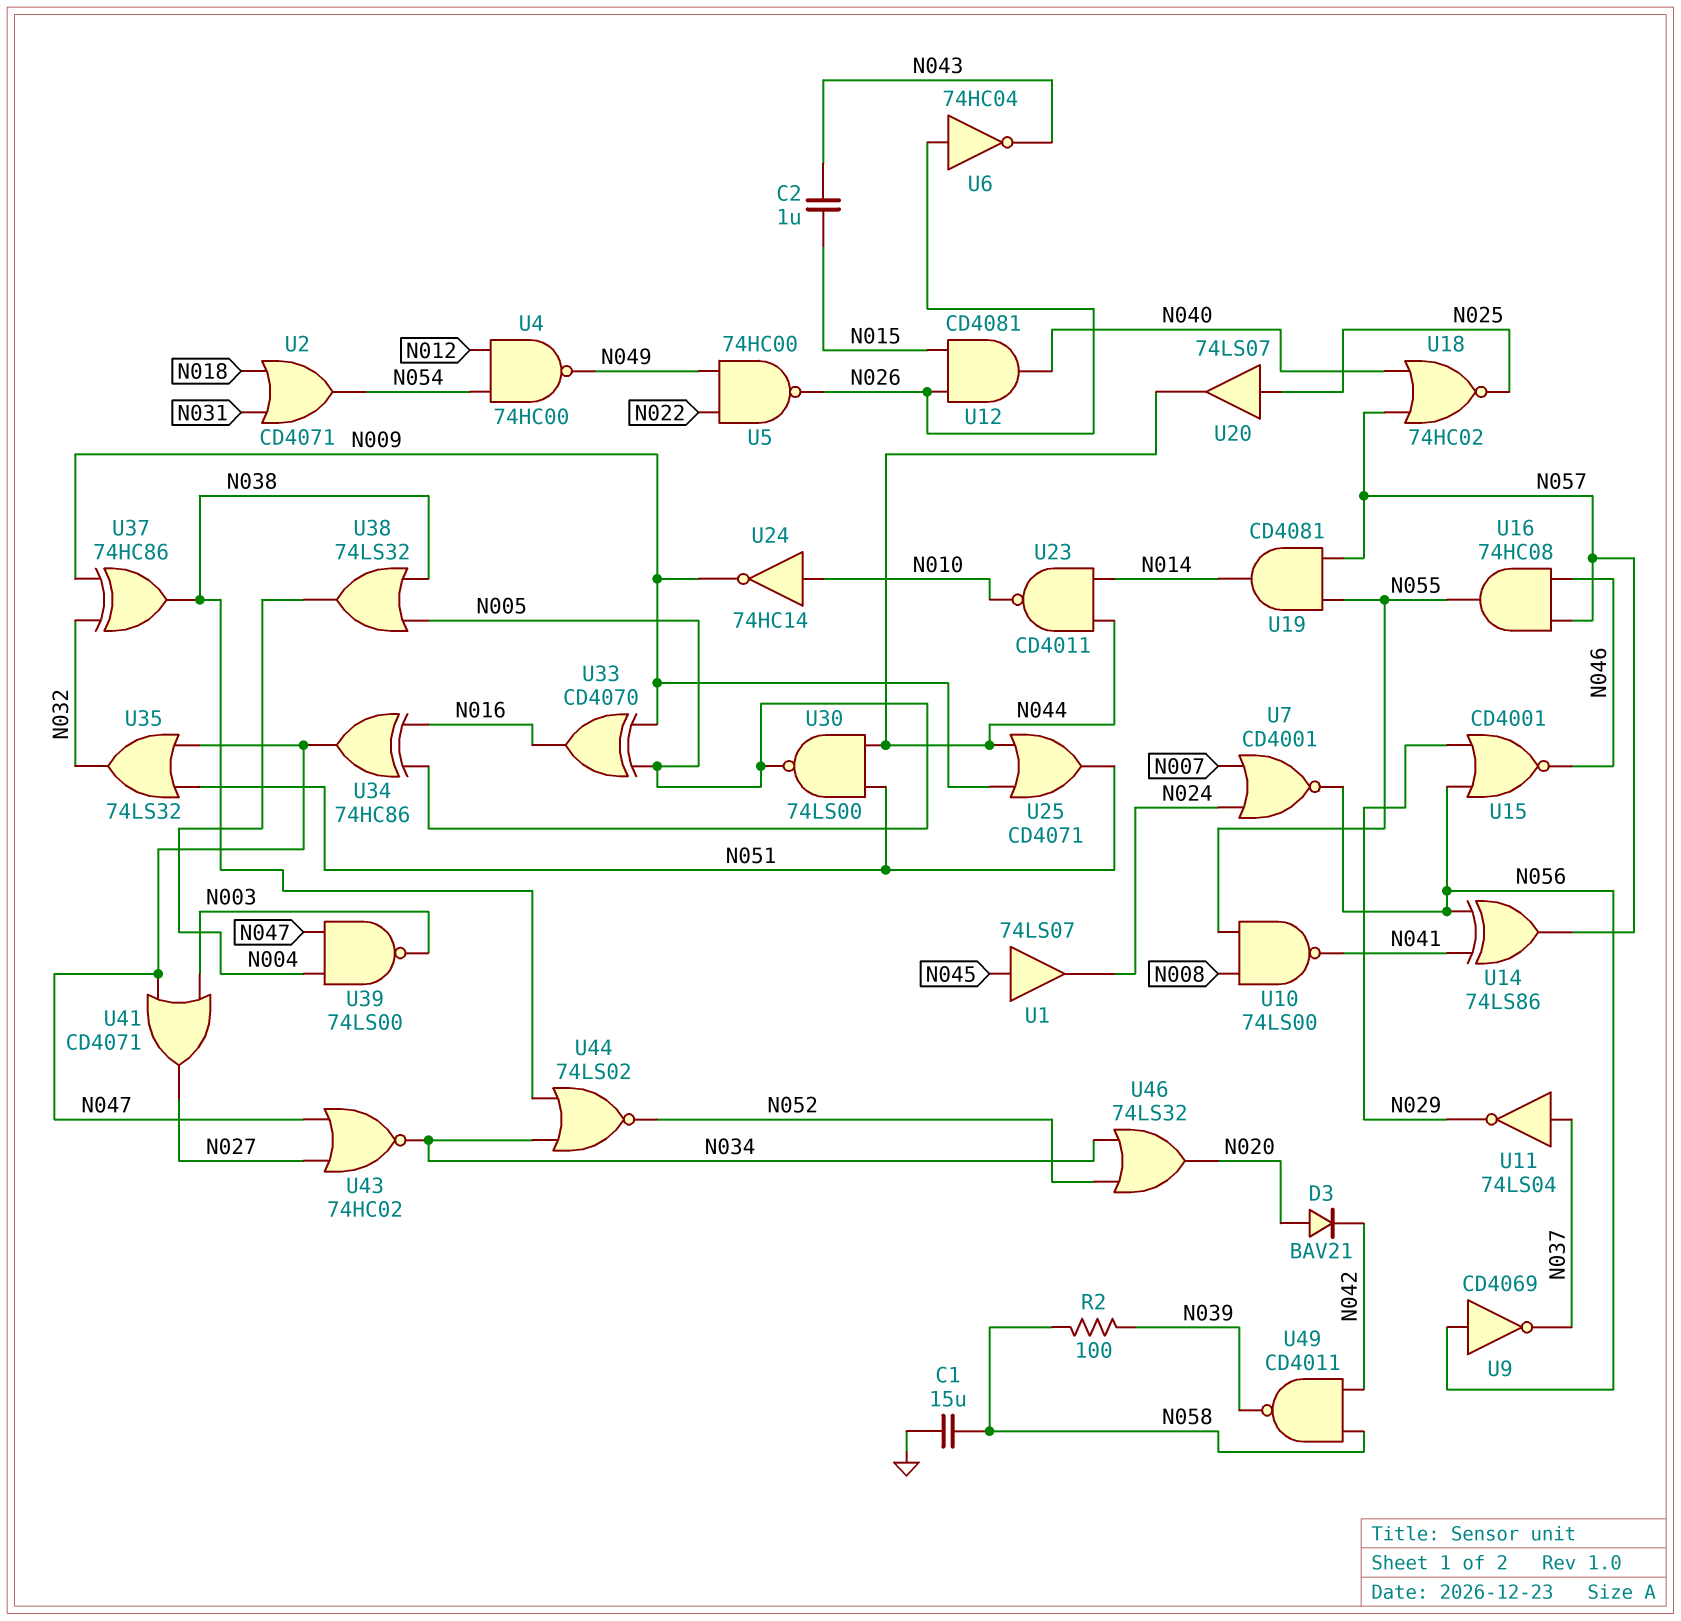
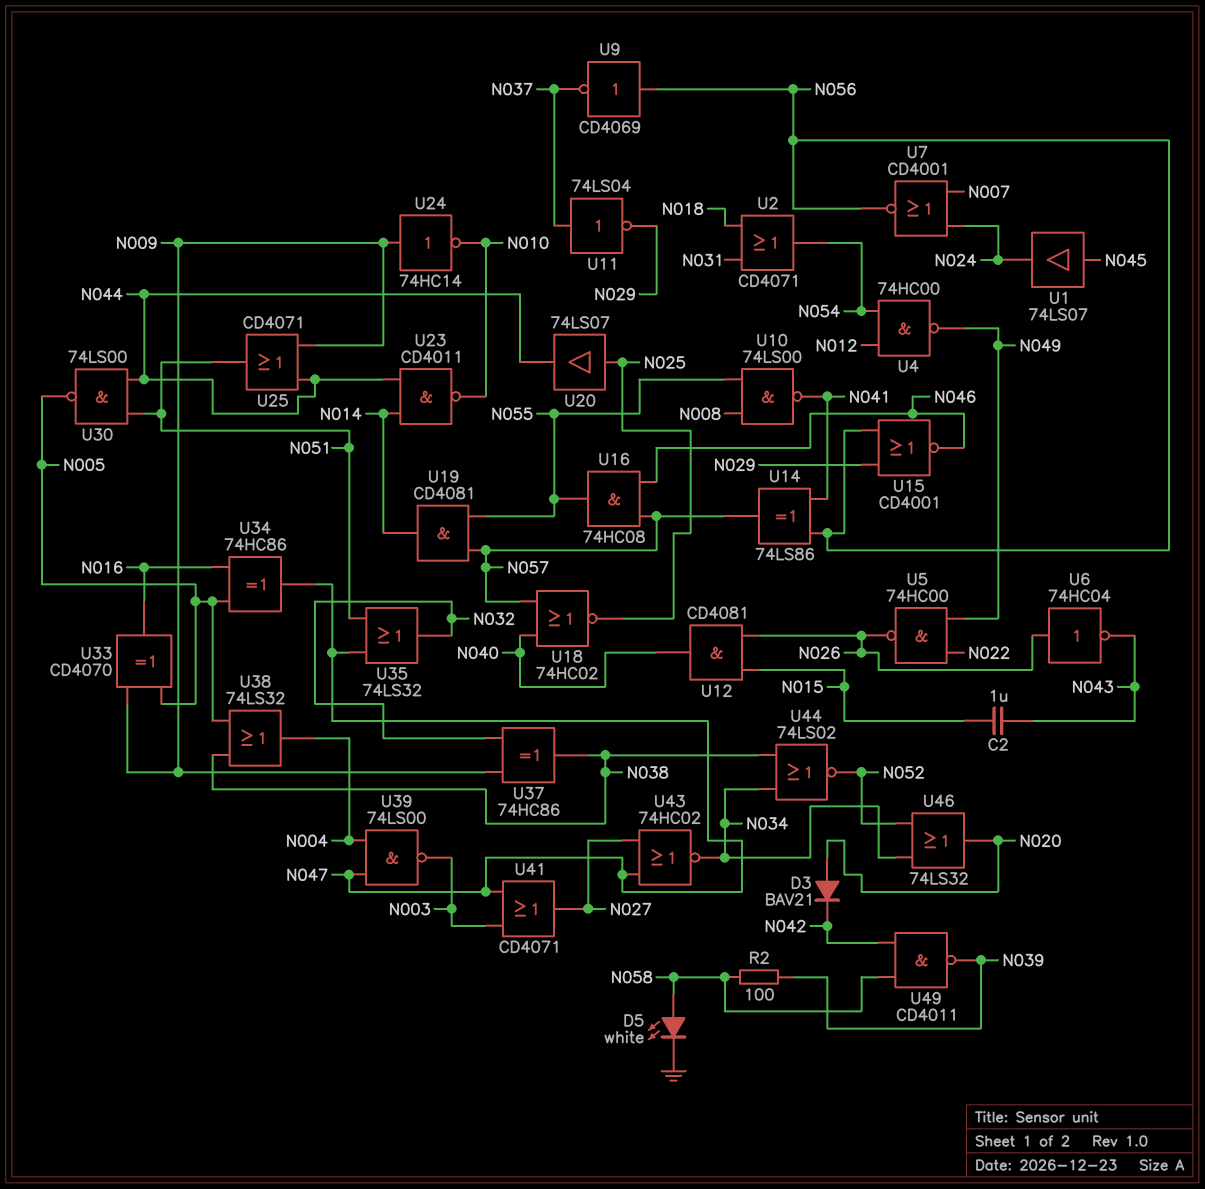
C1: 15uF (GND, N058) -> none
D5: none -> LED white (A N058, K GND)
U24: NOT 74HC14 (in N010, out N009) -> NOT 74HC14 (in N009, out N010)

